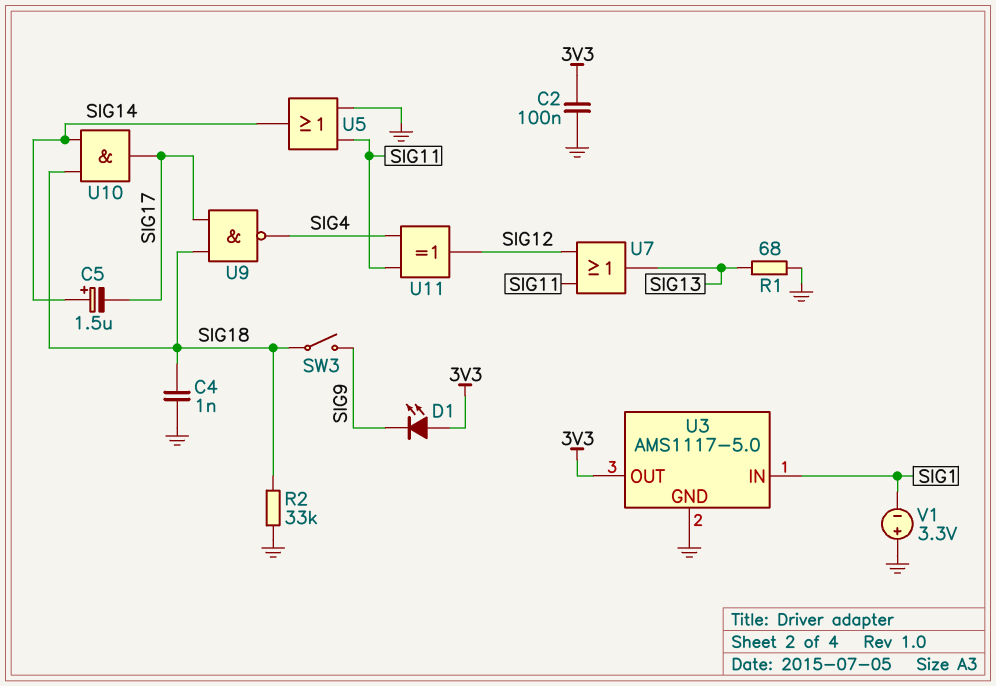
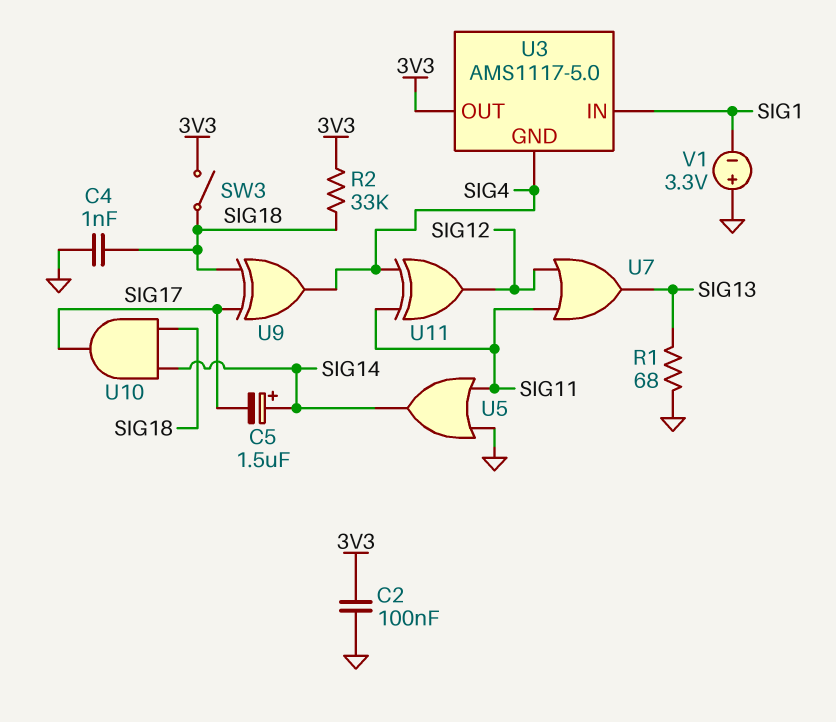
D1: LED (A 3V3, K SIG9) -> none
R2: 33k (GND, SIG18) -> 33k (3V3, SIG18)
SW3: switch (SIG9, SIG18) -> switch (3V3, SIG18)
U3 pin GND: GND -> SIG4
U9: NAND (in SIG17, in SIG18, out SIG4) -> XOR (in SIG17, in SIG18, out SIG4)

